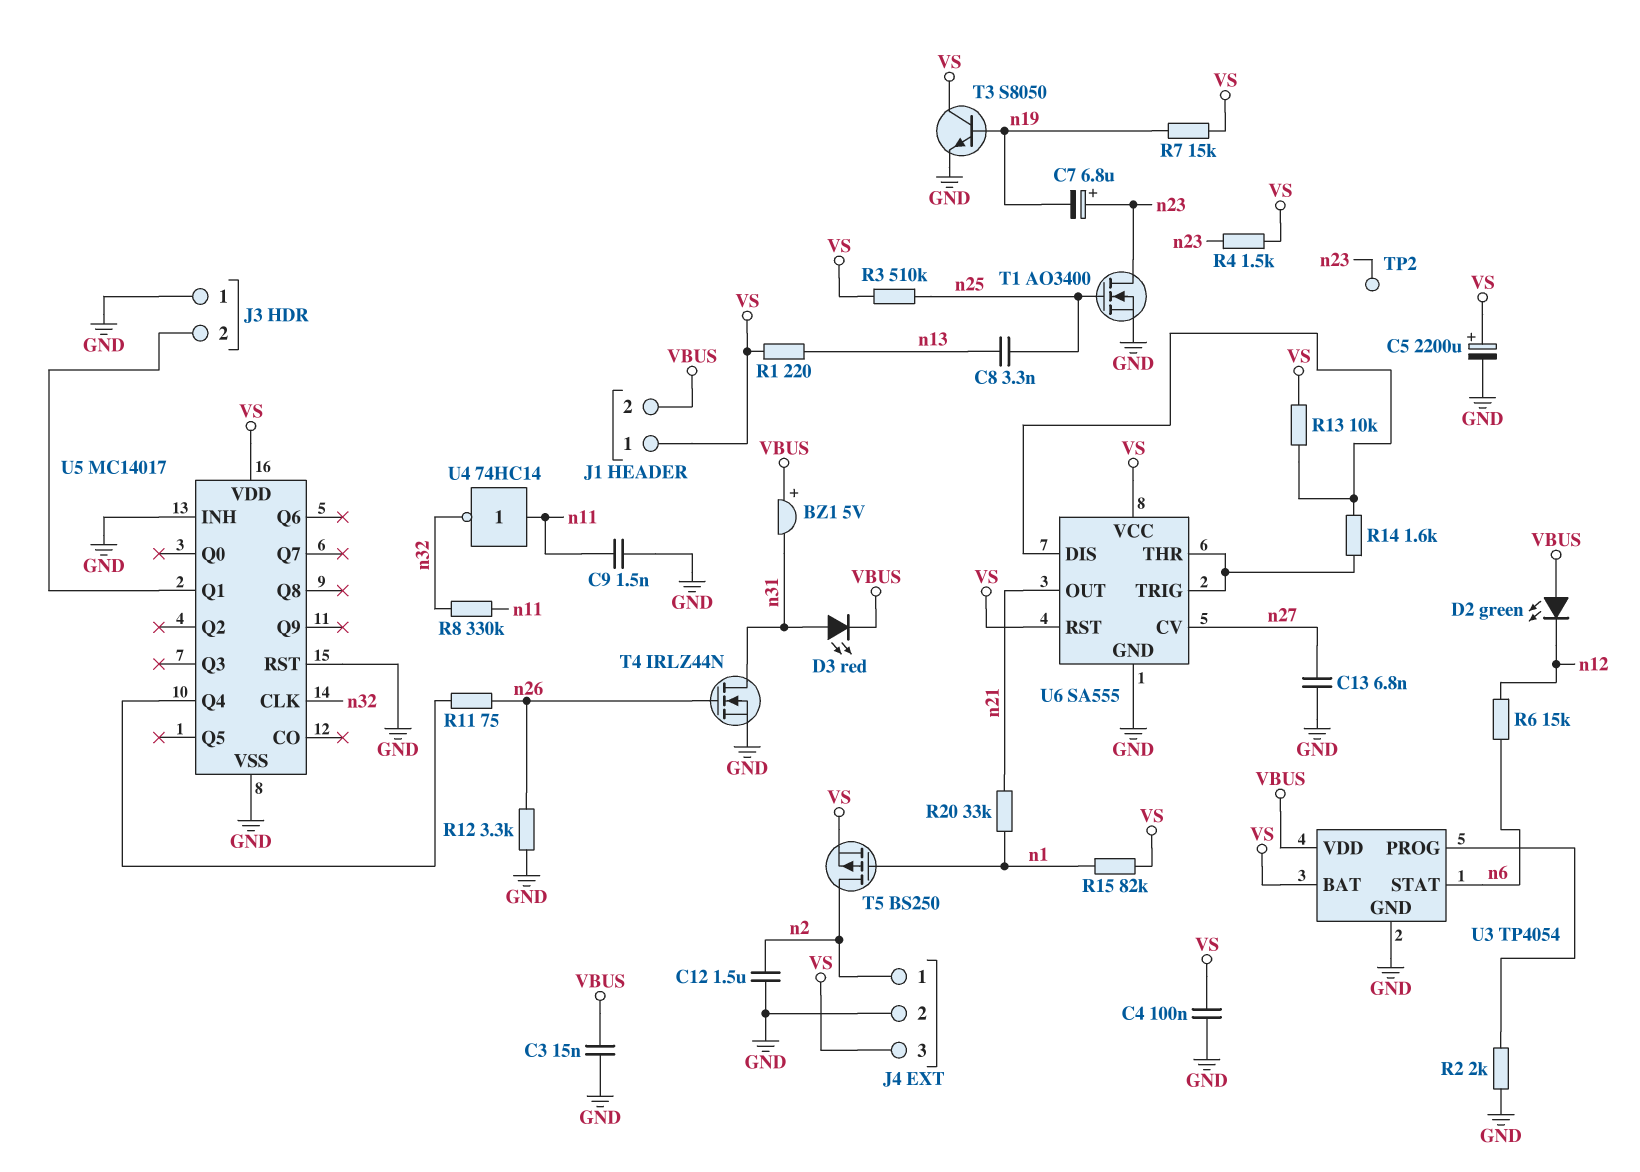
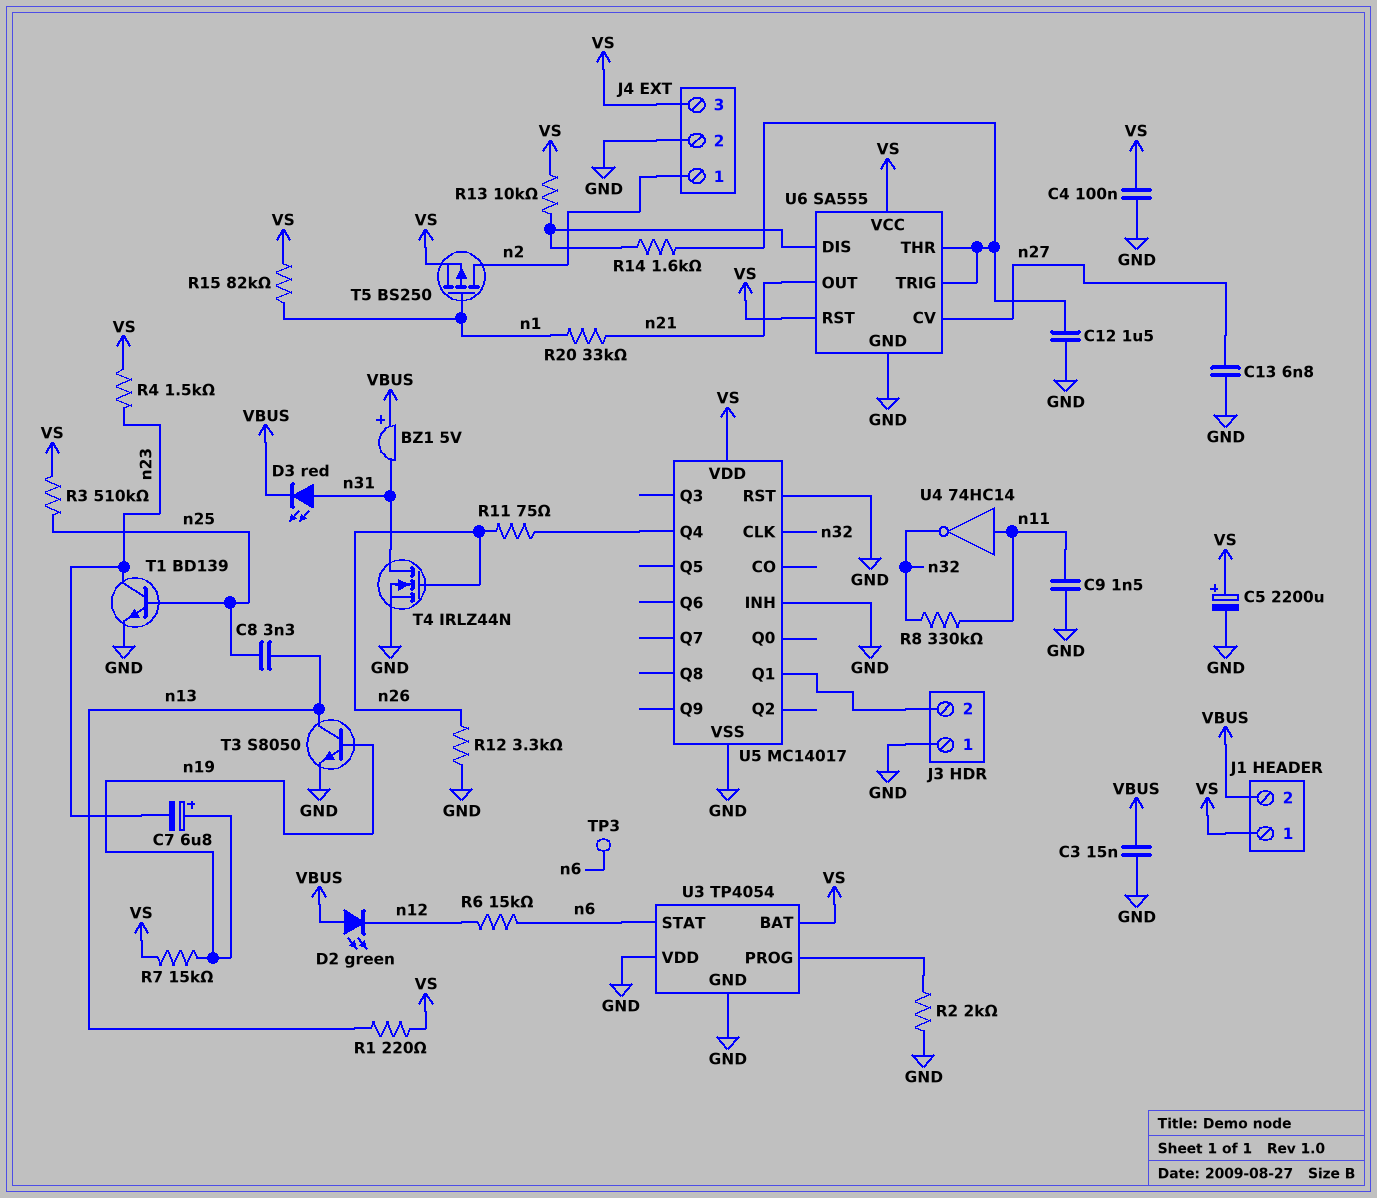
C7: 6.8uF (plus n23, minus n19) -> 6.8uF (plus n19, minus n23)
C12: 1.5uF (GND, n2) -> 1.5uF (GND, U6/THR)
T1: NMOS AO3400 (G n25, D n23, S GND) -> NPN BD139 (B n25, C n23, E GND)
T3: NPN S8050 (B n19, C VS, E GND) -> NPN S8050 (B n19, C n13, E GND)
TP2: test point (n23) -> none
TP3: none -> test point (n6)
U3 pin VDD: VBUS -> GND

